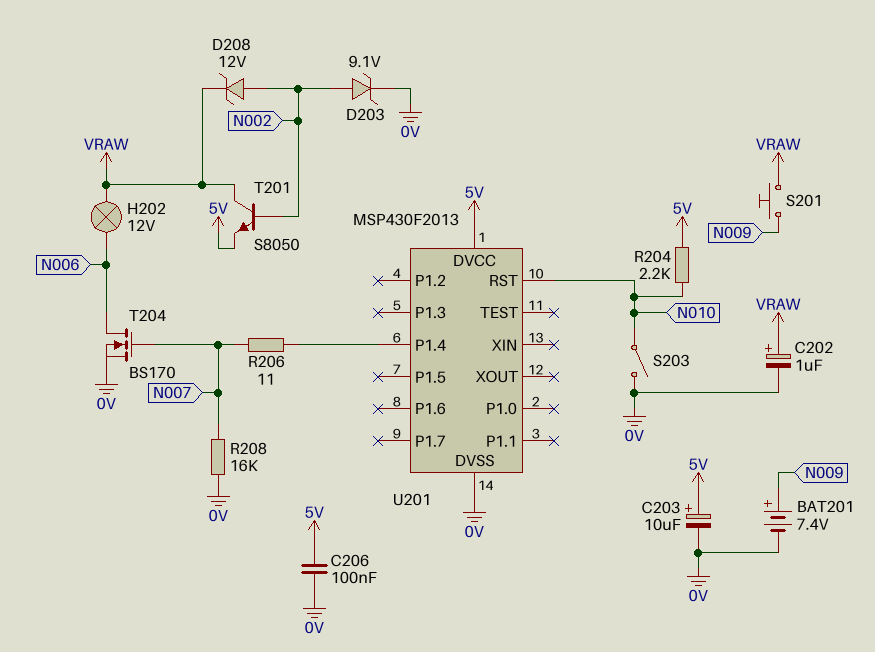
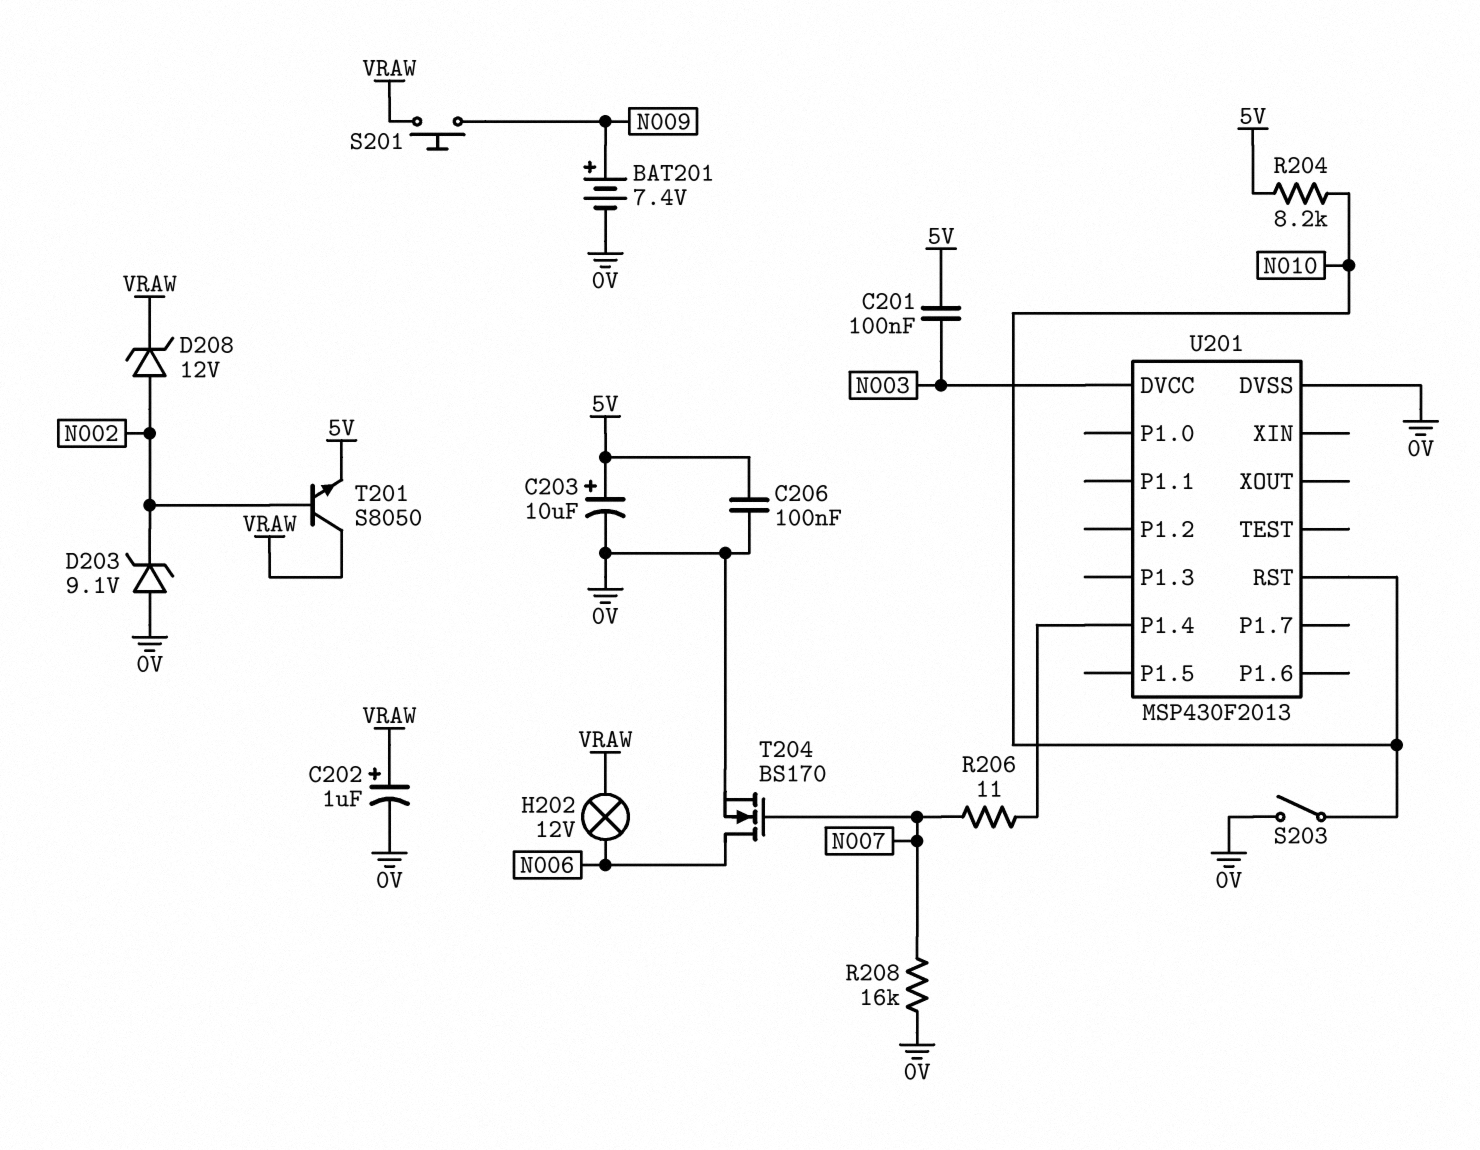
C201: none -> 100nF (5V, N003)
D203: zener 9.1V (A N002, K 0V) -> zener 9.1V (A 0V, K N002)
R204: 2.2k (5V, N010) -> 8.2k (5V, N010)
U201 pin DVCC: 5V -> N003

